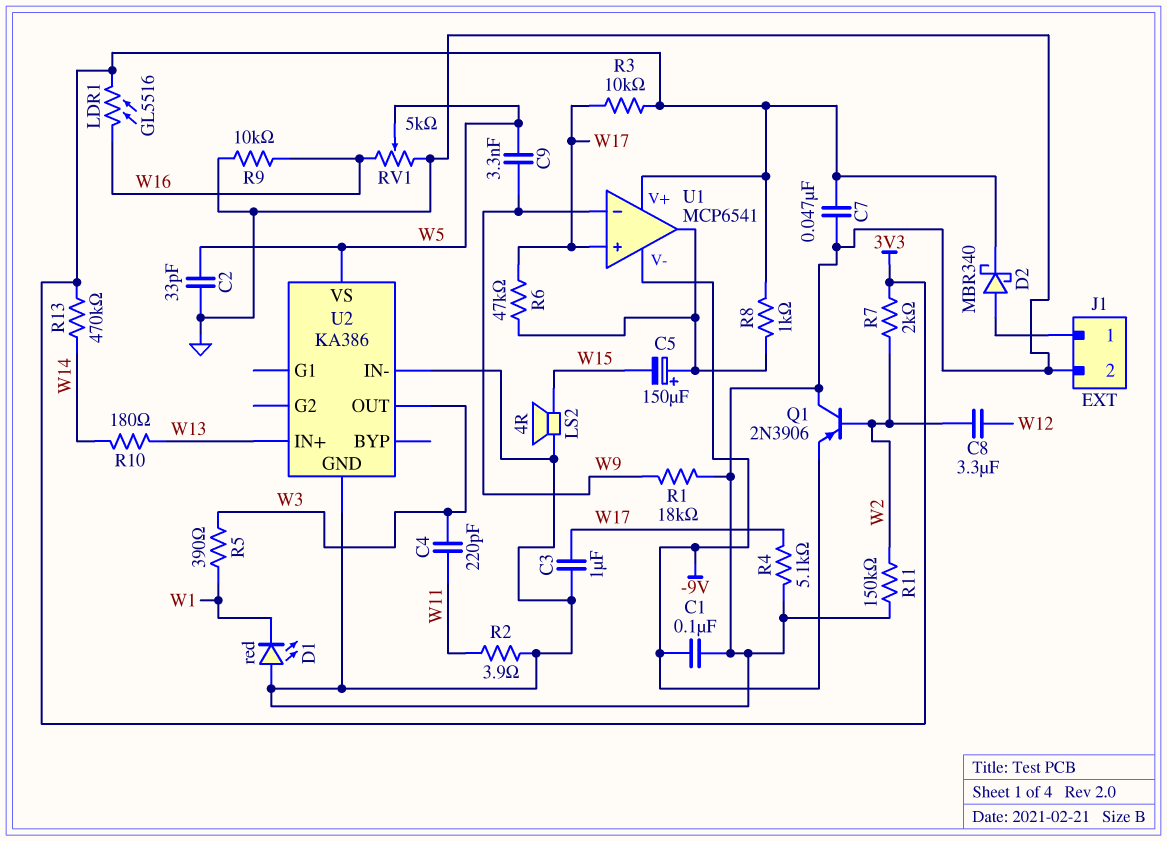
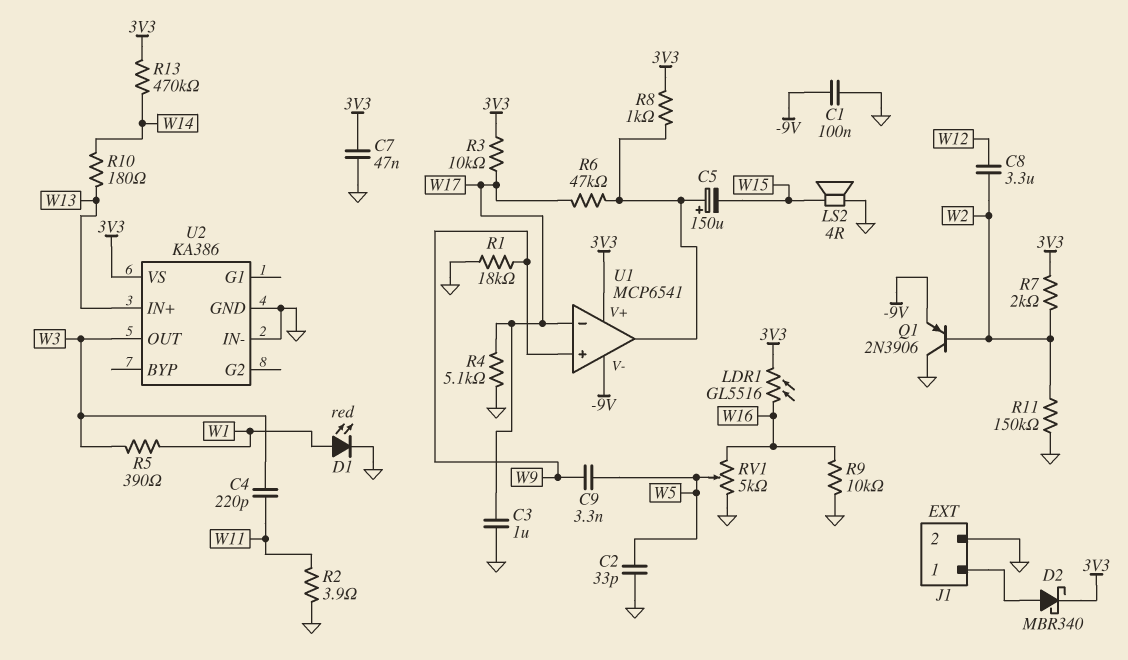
D1: LED red (A GND, K W1) -> LED red (A W1, K GND)
U1 pin in+: W17 -> W9
U1 pin in-: W9 -> W17
U2 pin VS: W5 -> 3V3

